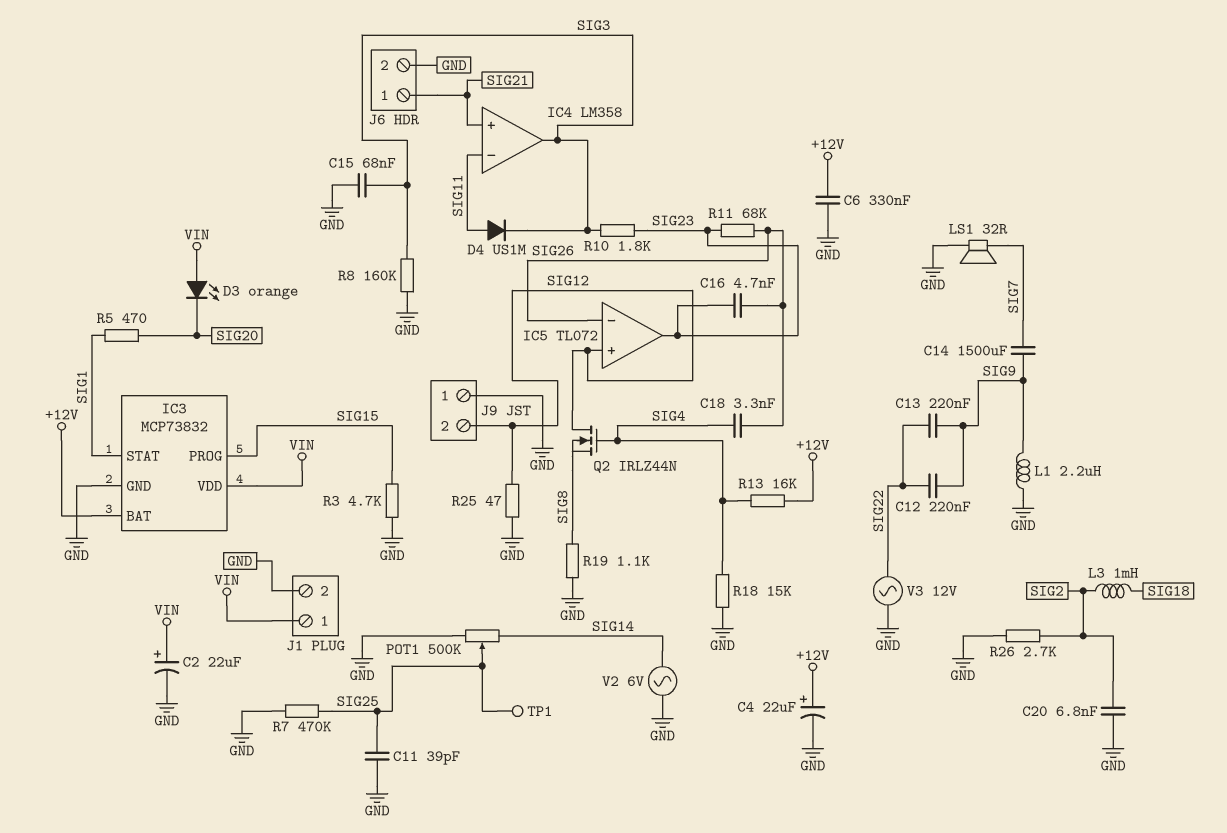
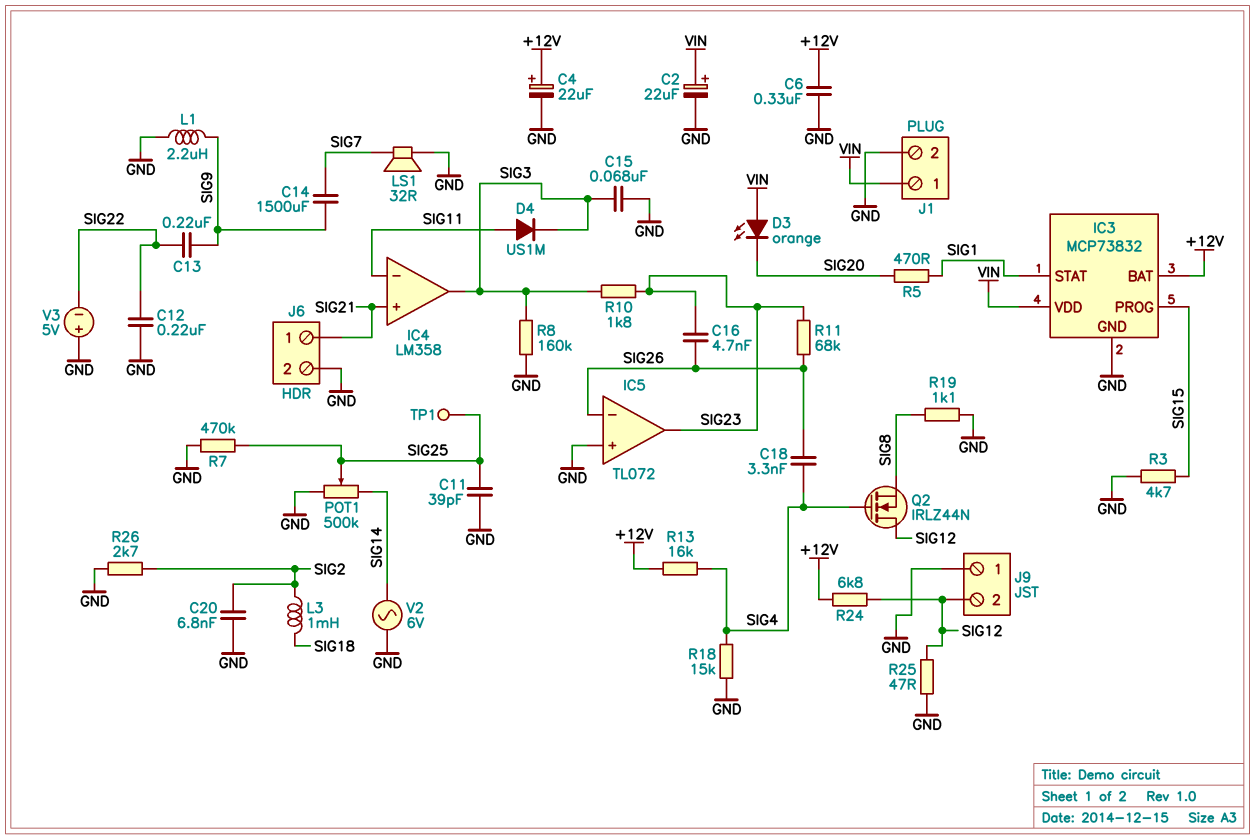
C12: 220nF (SIG9, SIG22) -> 220nF (GND, SIG22)
IC5 pin in+: SIG12 -> GND
R24: none -> 6.8k (+12V, SIG12)
V3: AC 12V (GND, SIG22) -> 5V (plus GND, minus SIG22)

